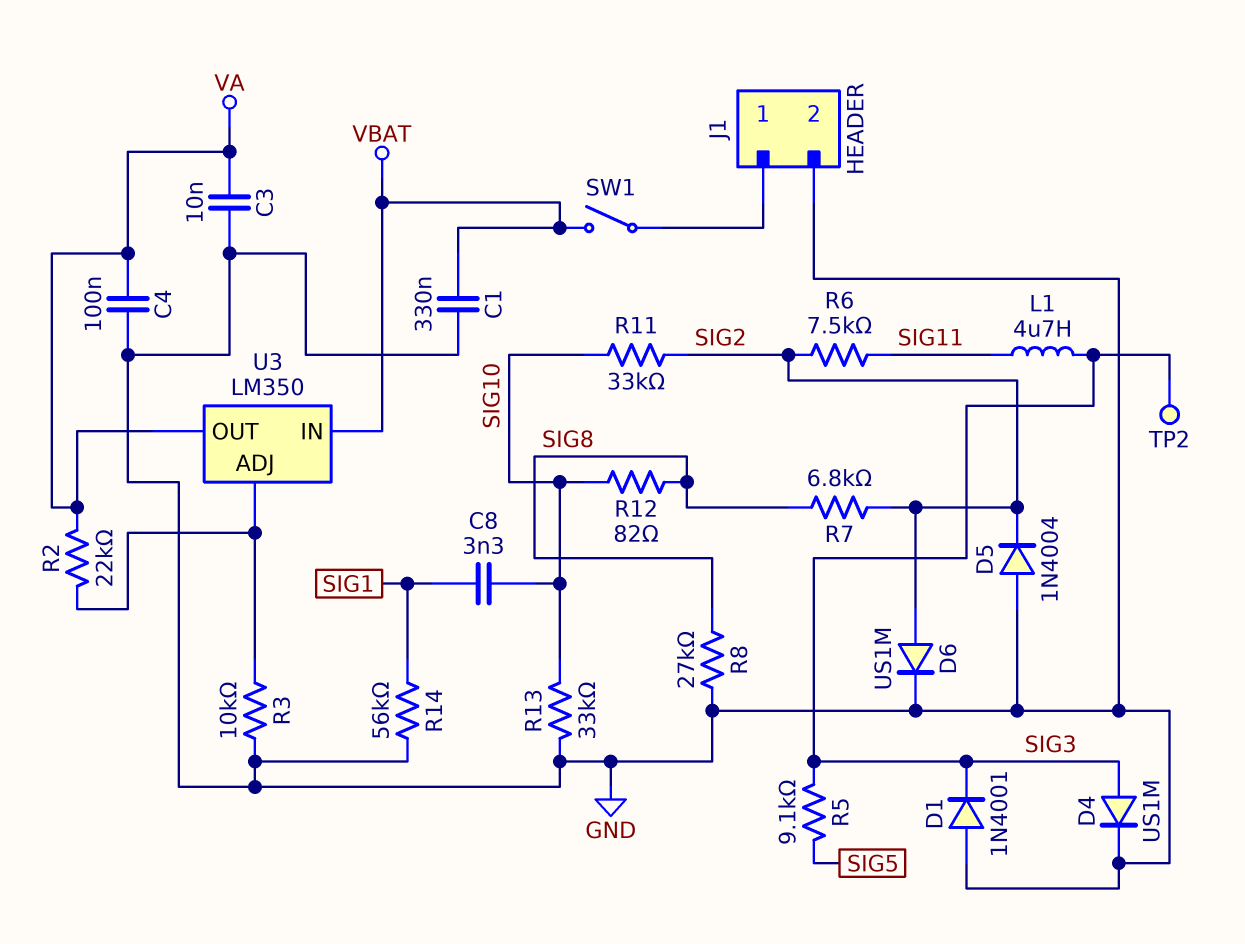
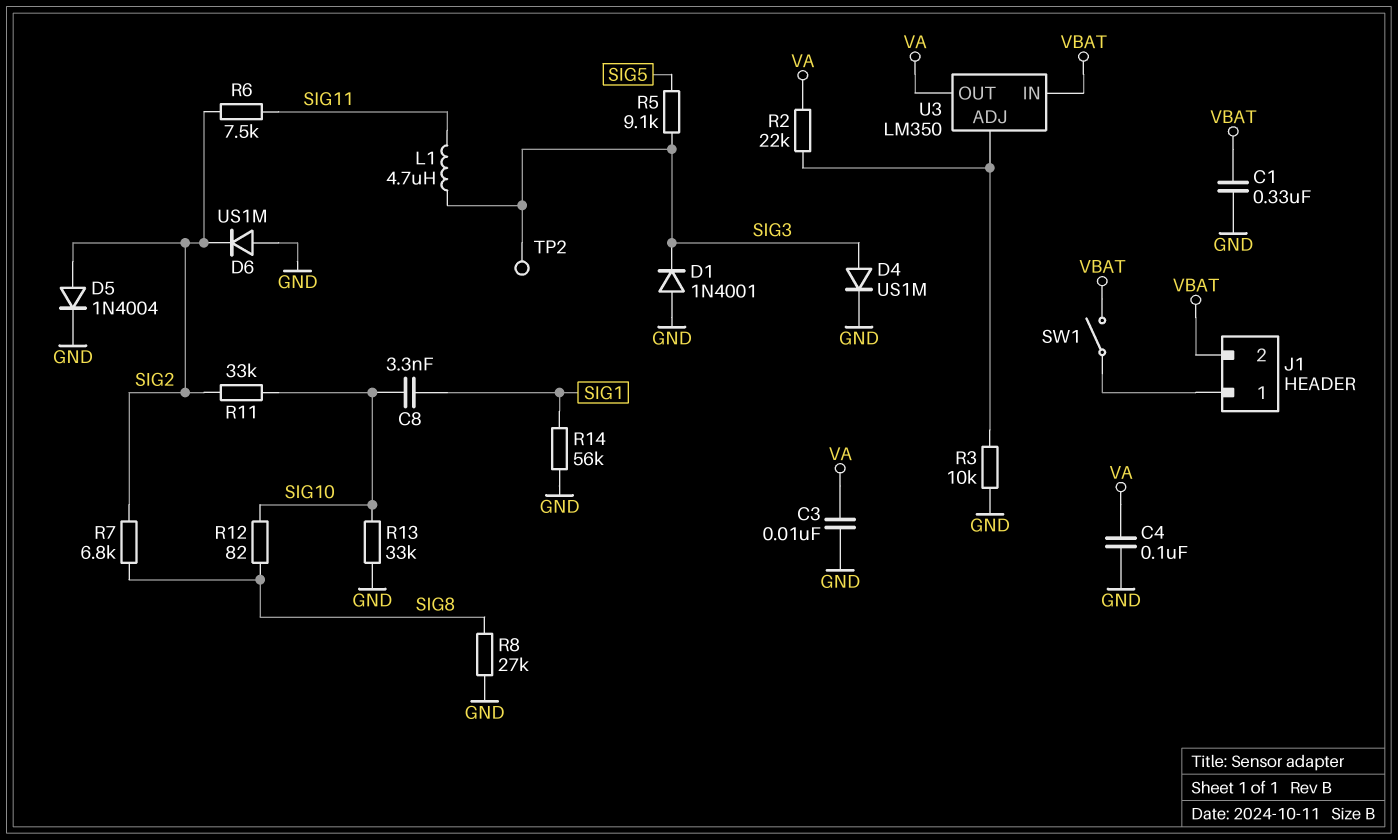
D5: diode 1N4004 (A GND, K SIG2) -> diode 1N4004 (A SIG2, K GND)
D6: diode US1M (A SIG2, K GND) -> diode US1M (A GND, K SIG2)
J1 pin 2: GND -> VBAT

